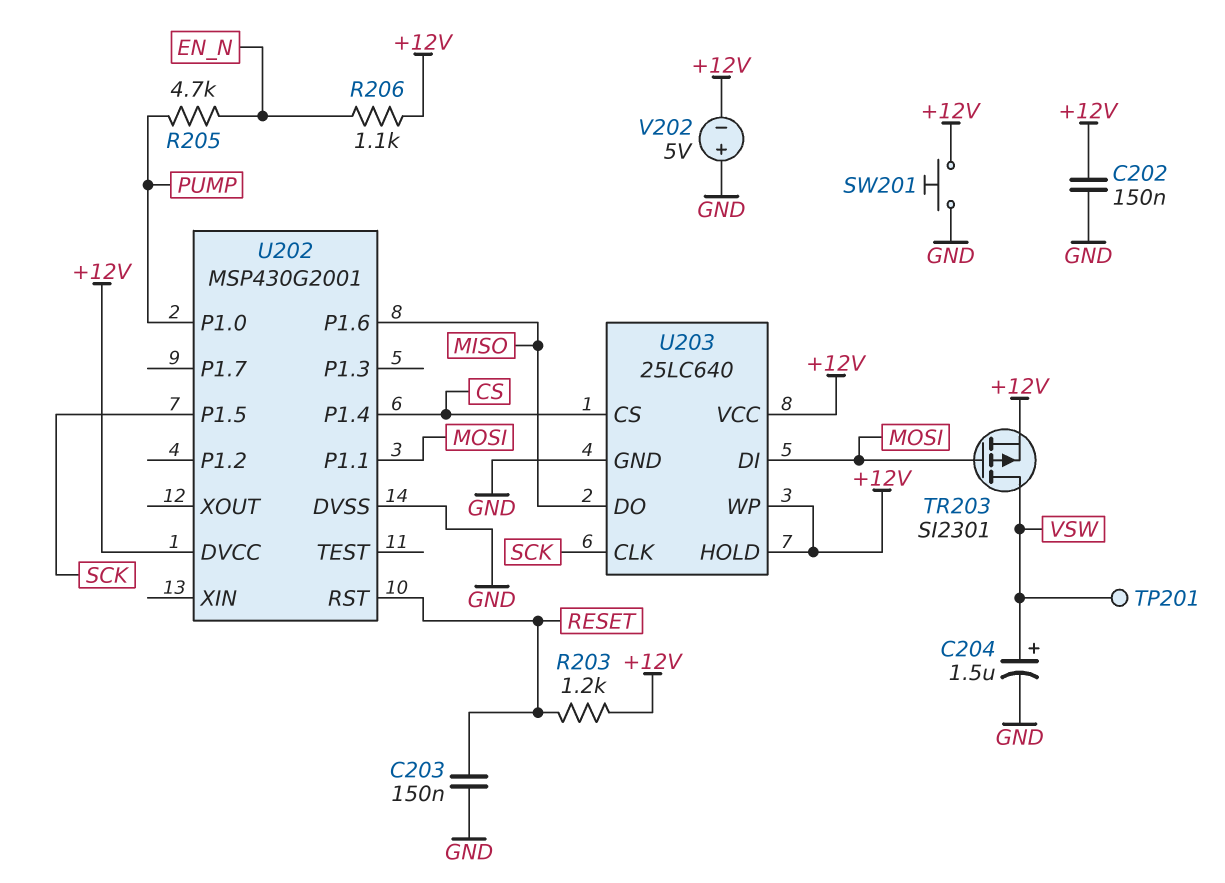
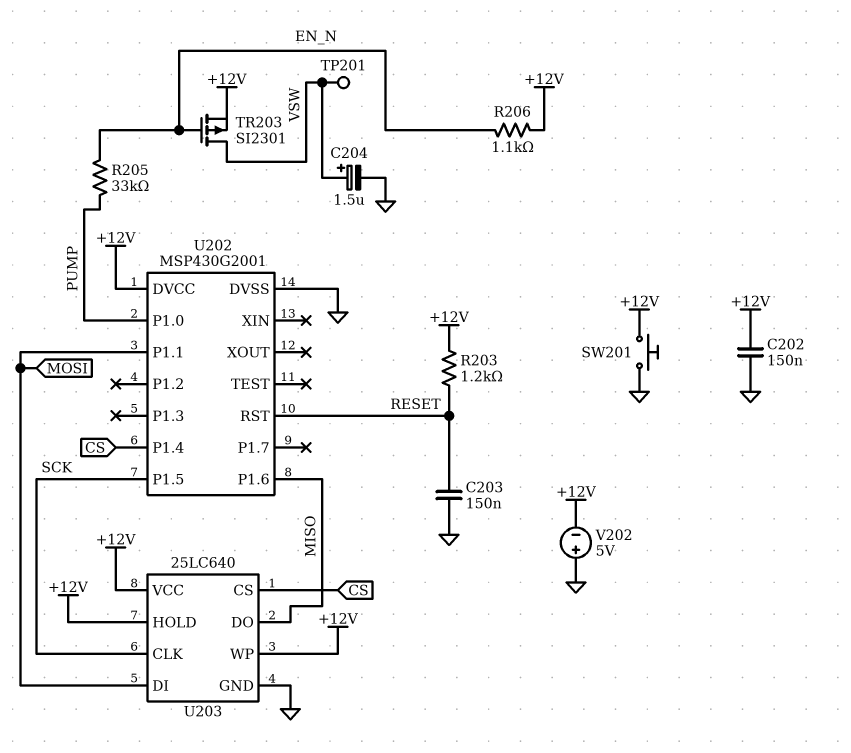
R205: 4.7k (EN_N, PUMP) -> 33k (EN_N, PUMP)
TR203: PMOS SI2301 (G MOSI, D VSW, S +12V) -> PMOS SI2301 (G EN_N, D VSW, S +12V)

